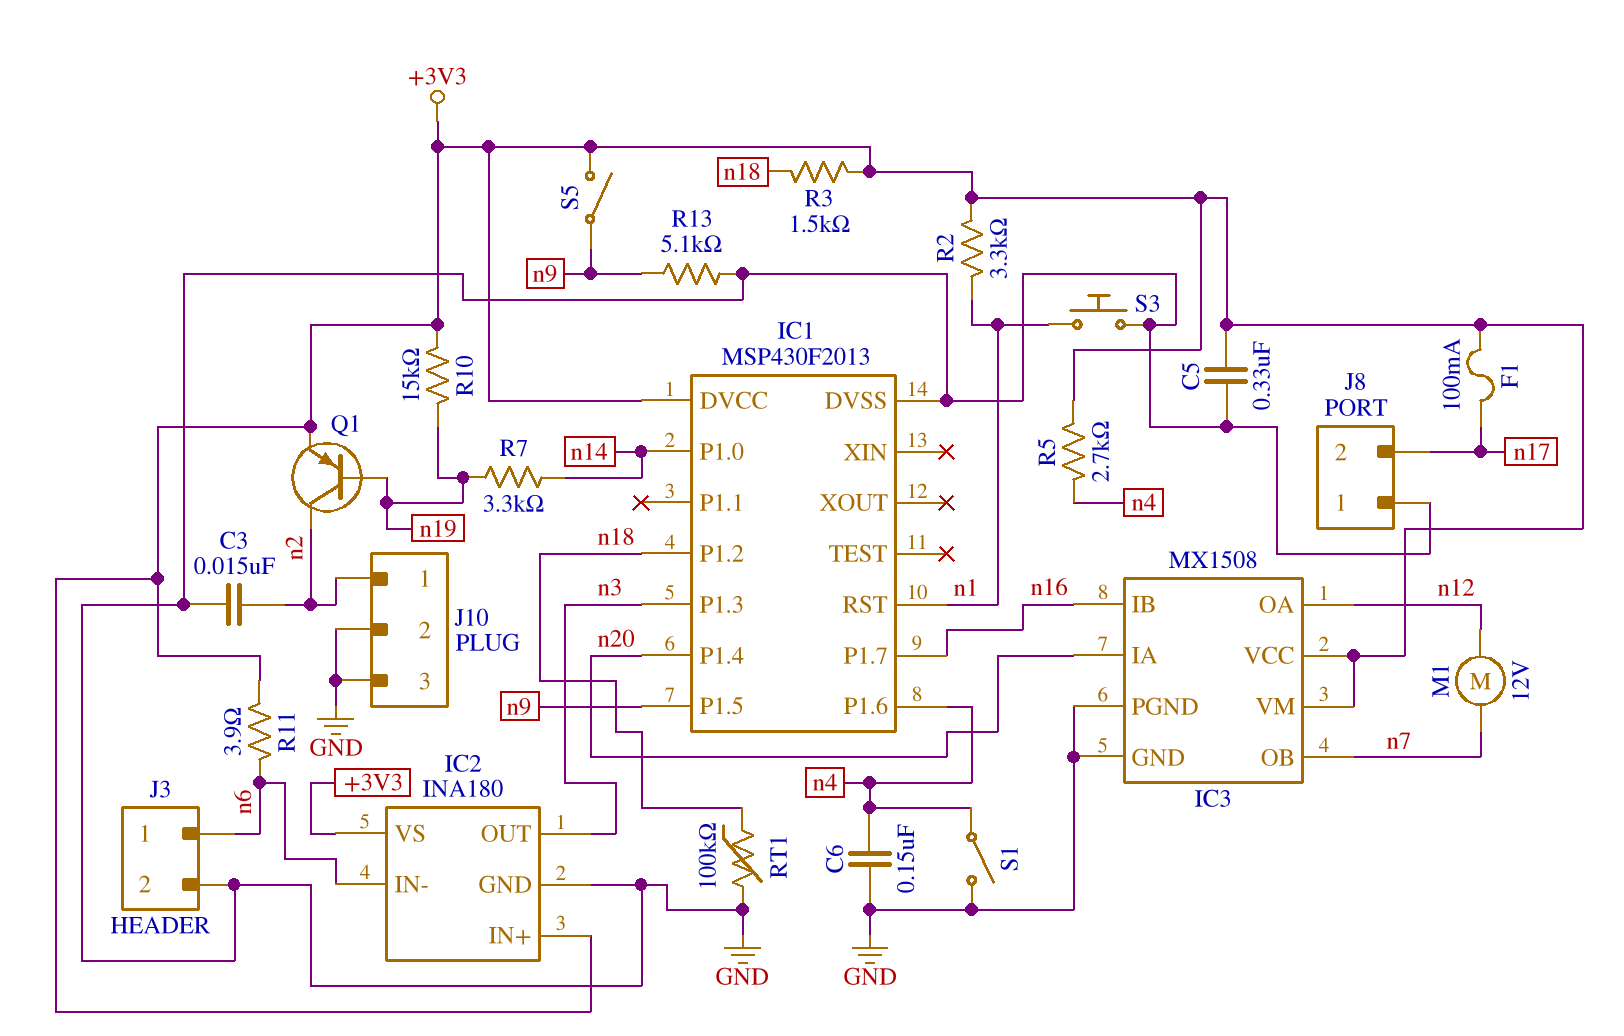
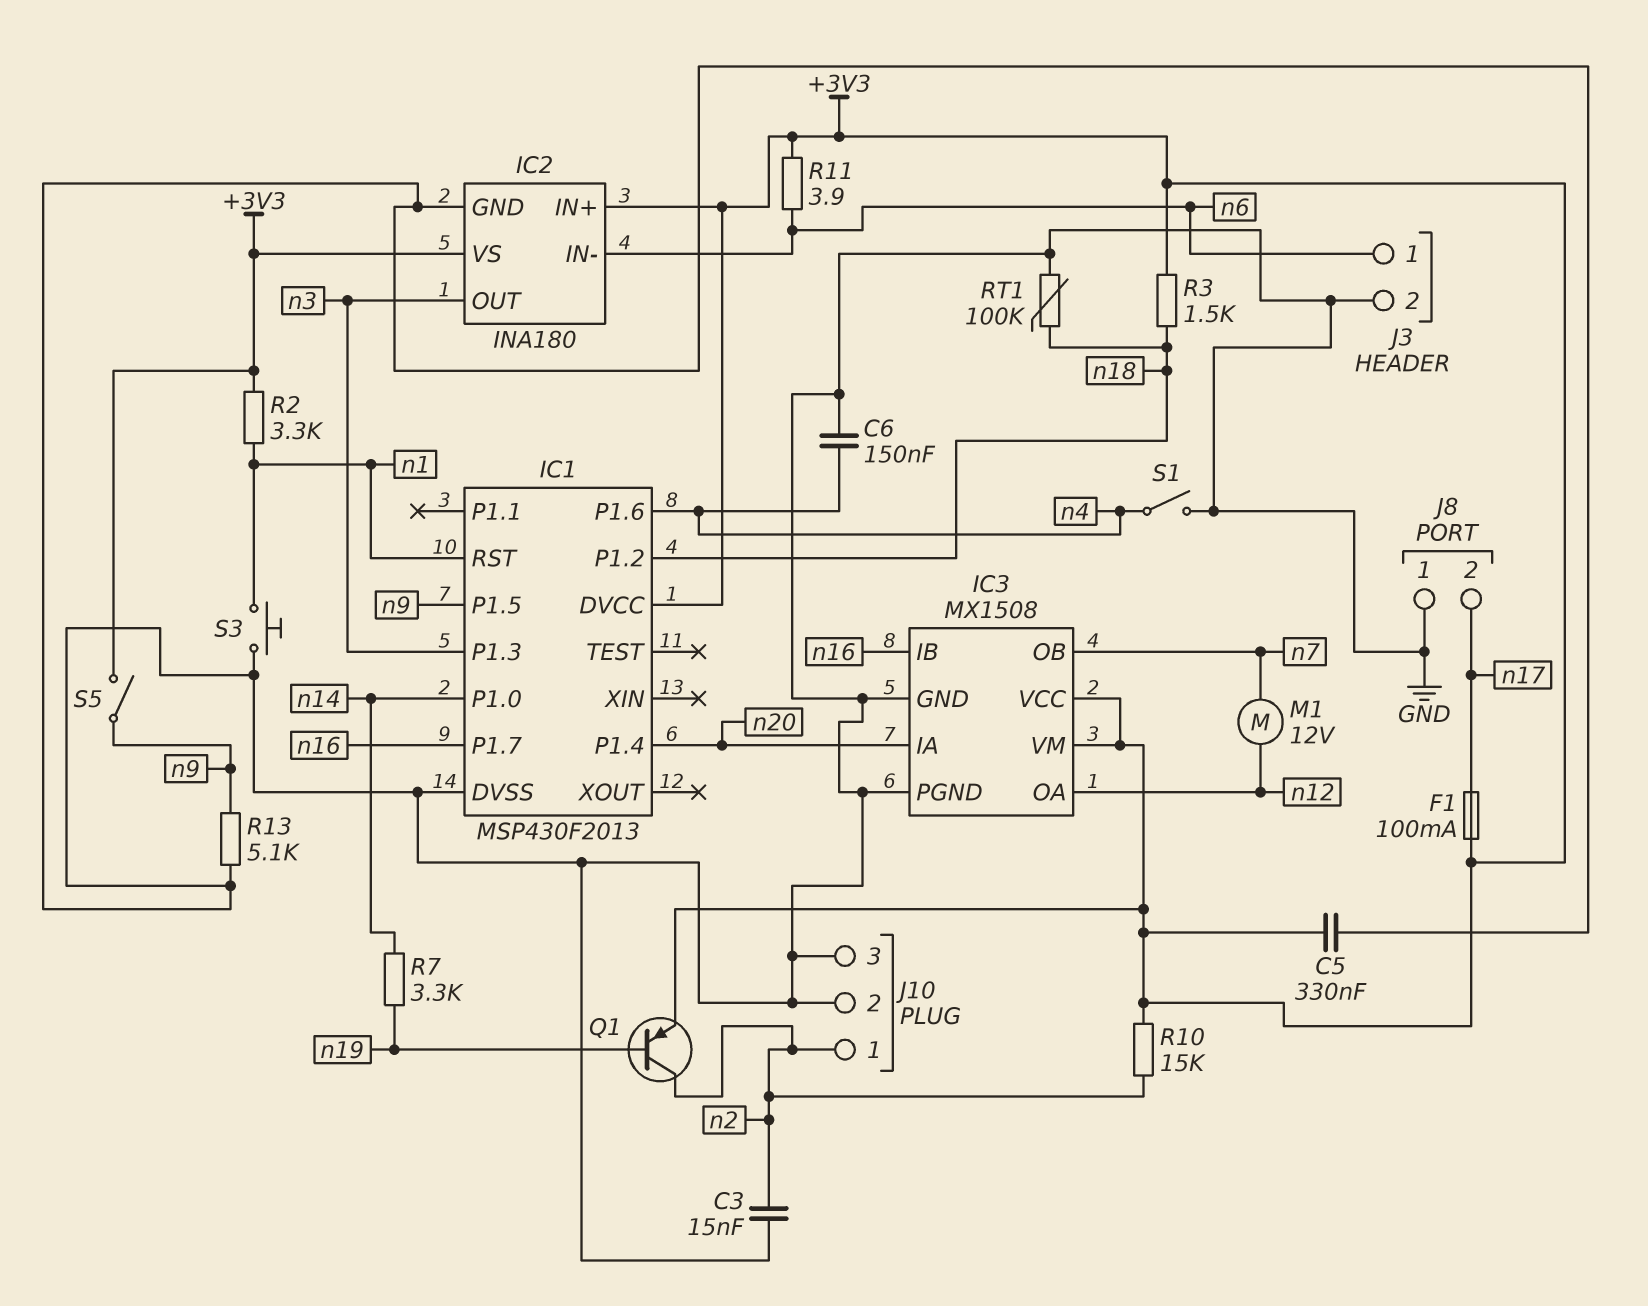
R5: 2.7k (+3V3, n4) -> none
R10: 15k (+3V3, n19) -> 15k (+3V3, n2)

